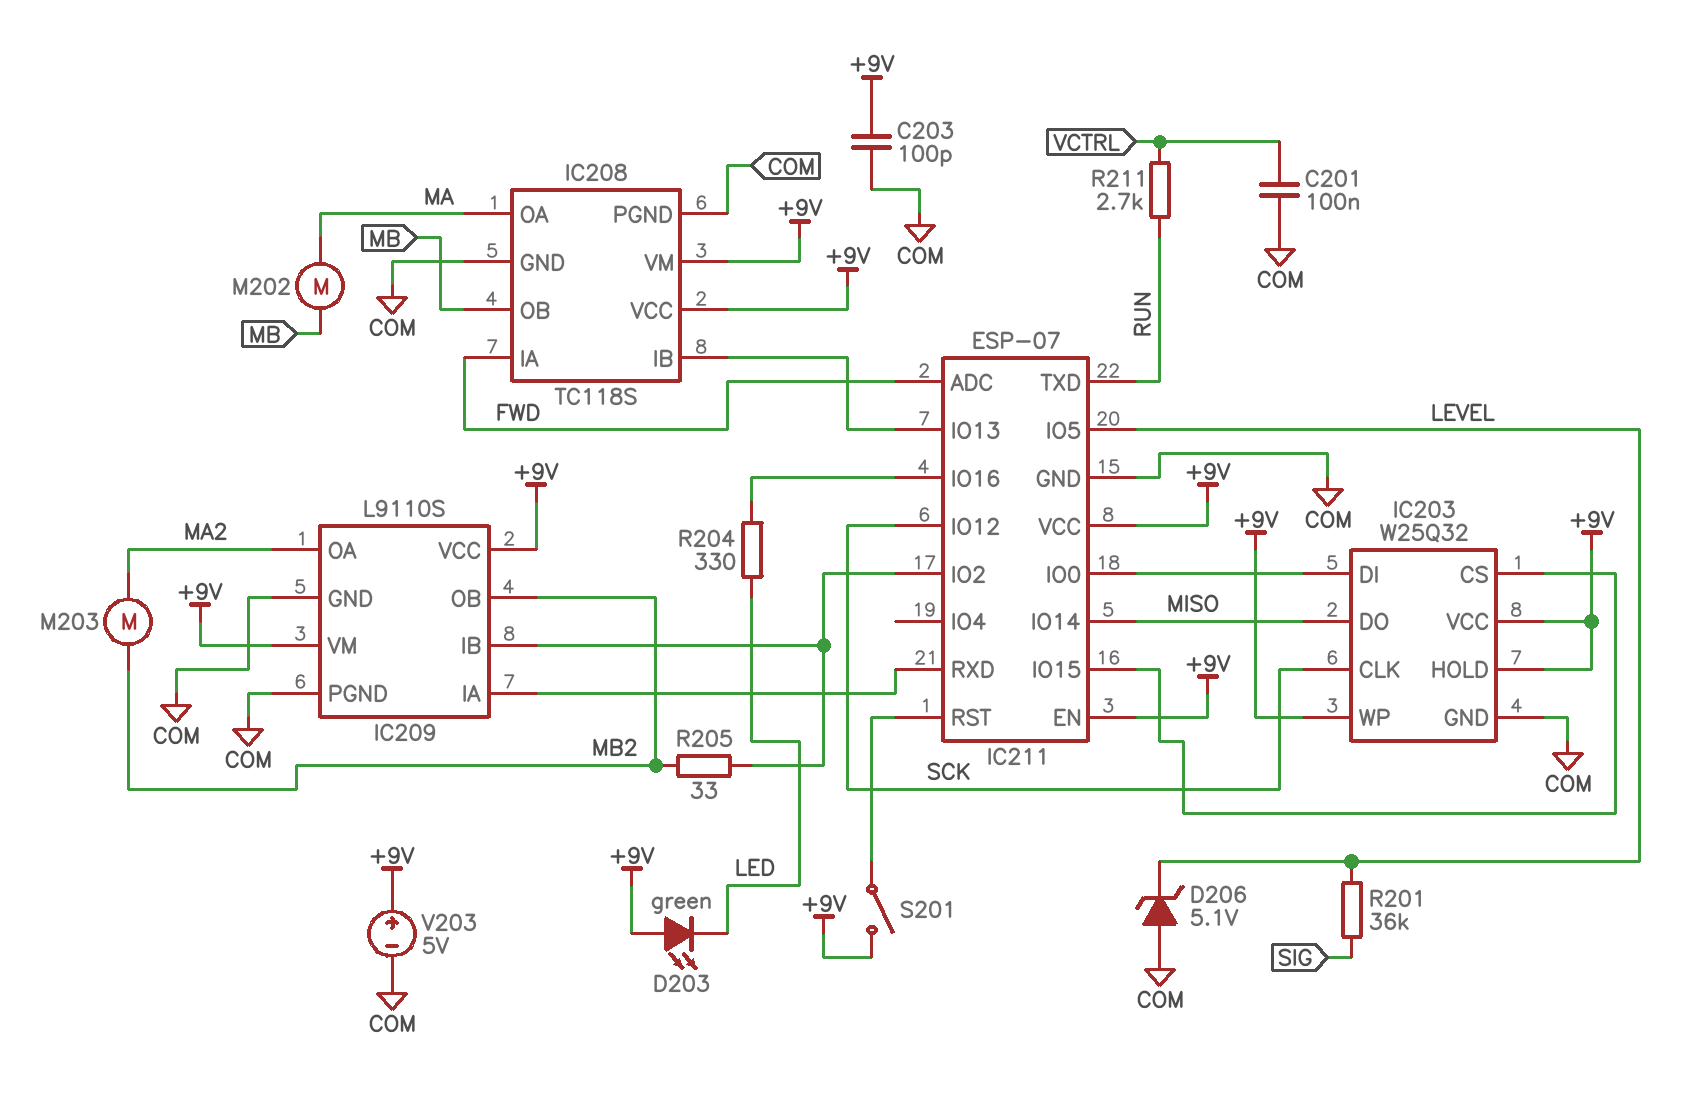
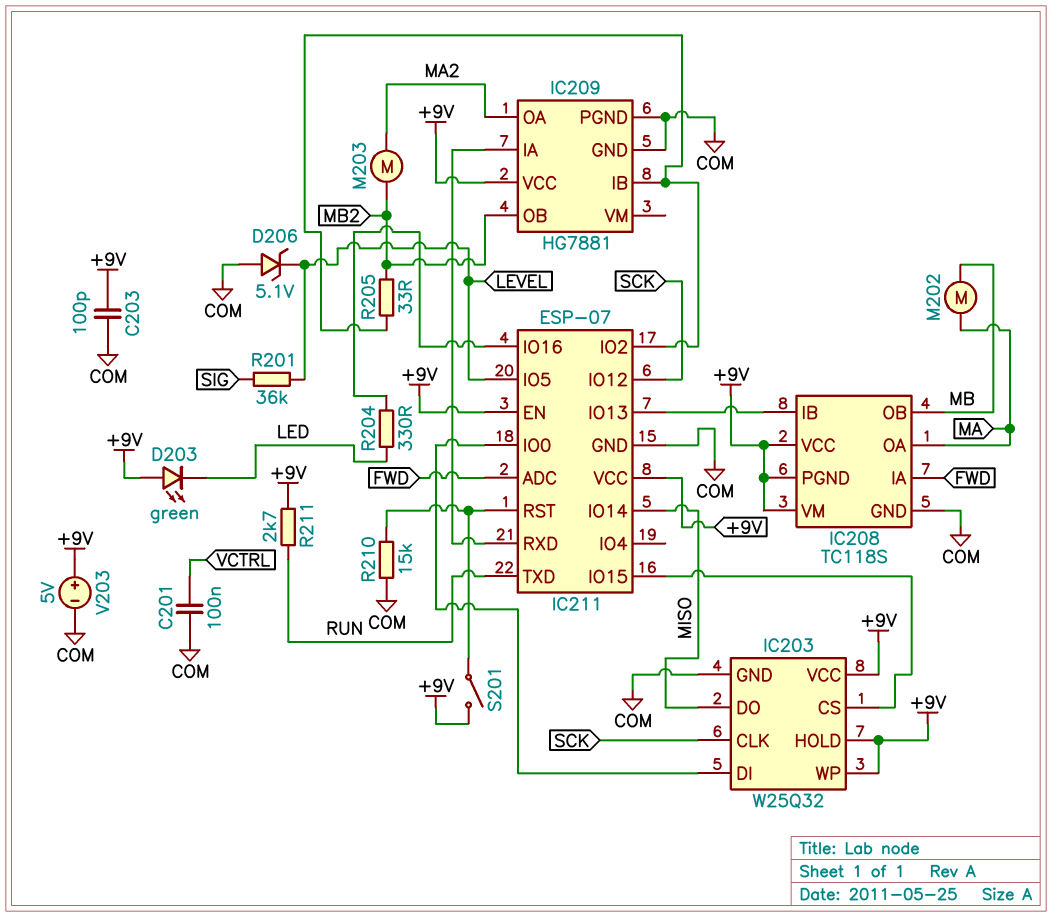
IC208 pin PGND: COM -> +9V
IC209: L9110S -> HG7881
IC209 pin VM: +9V -> none
R210: none -> 15k (COM, IC211/RST)
R211: 2.7k (RUN, VCTRL) -> 2.7k (+9V, RUN)

